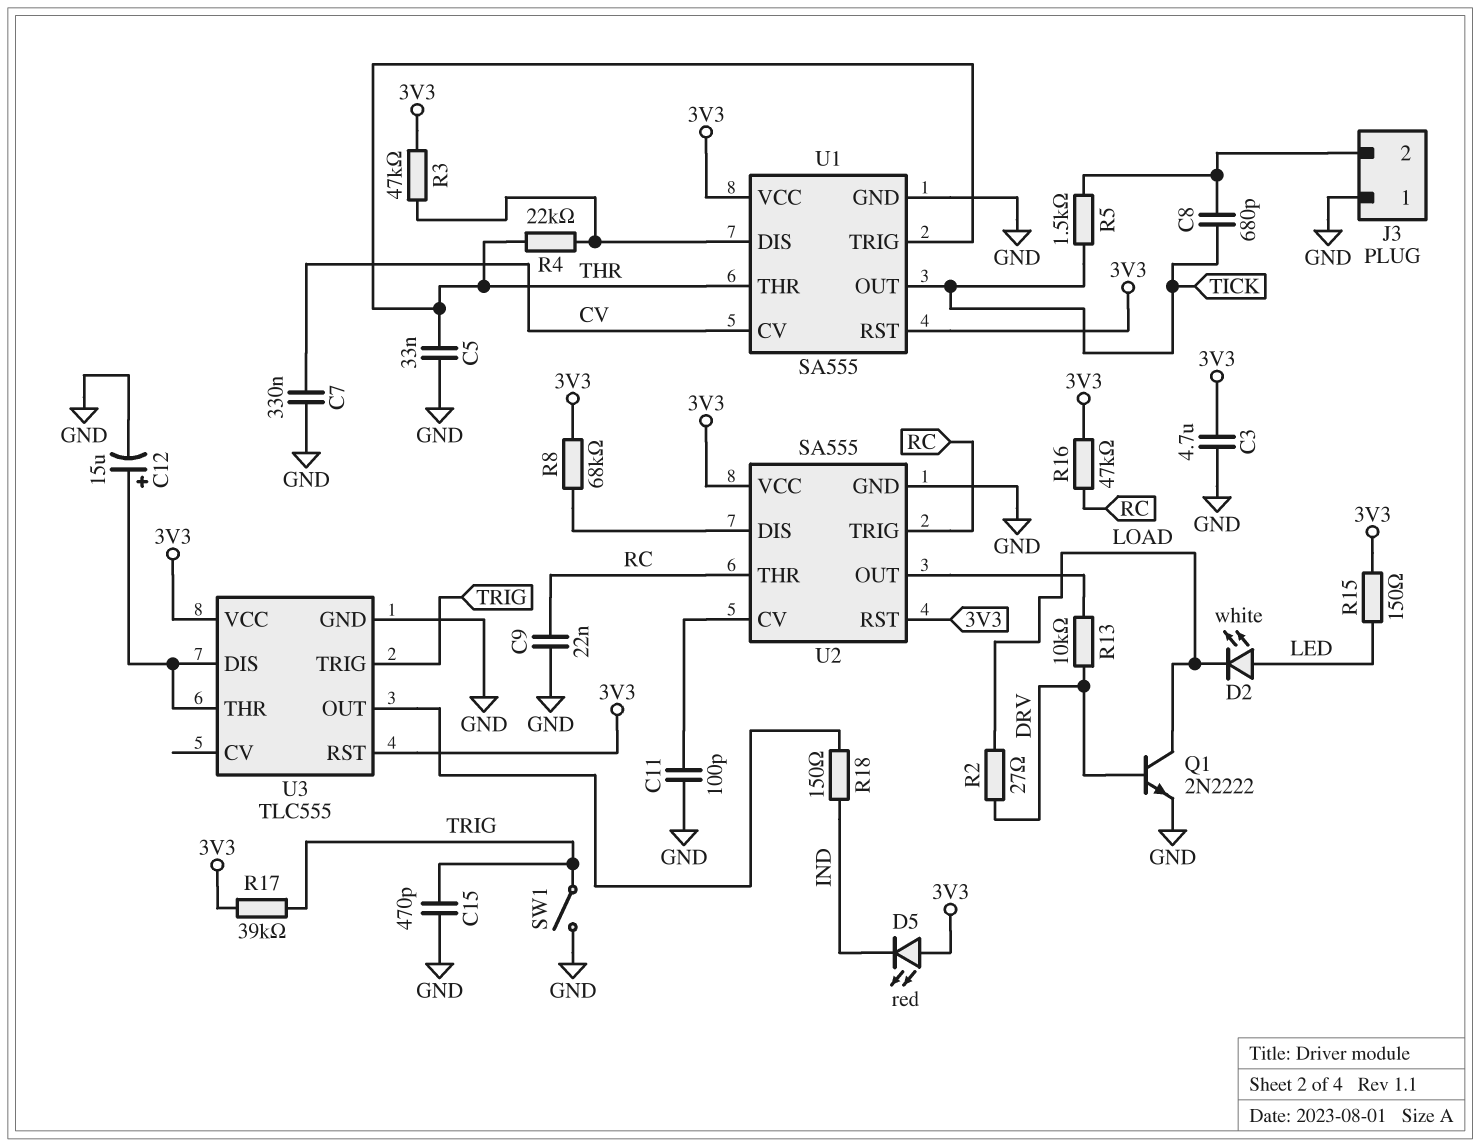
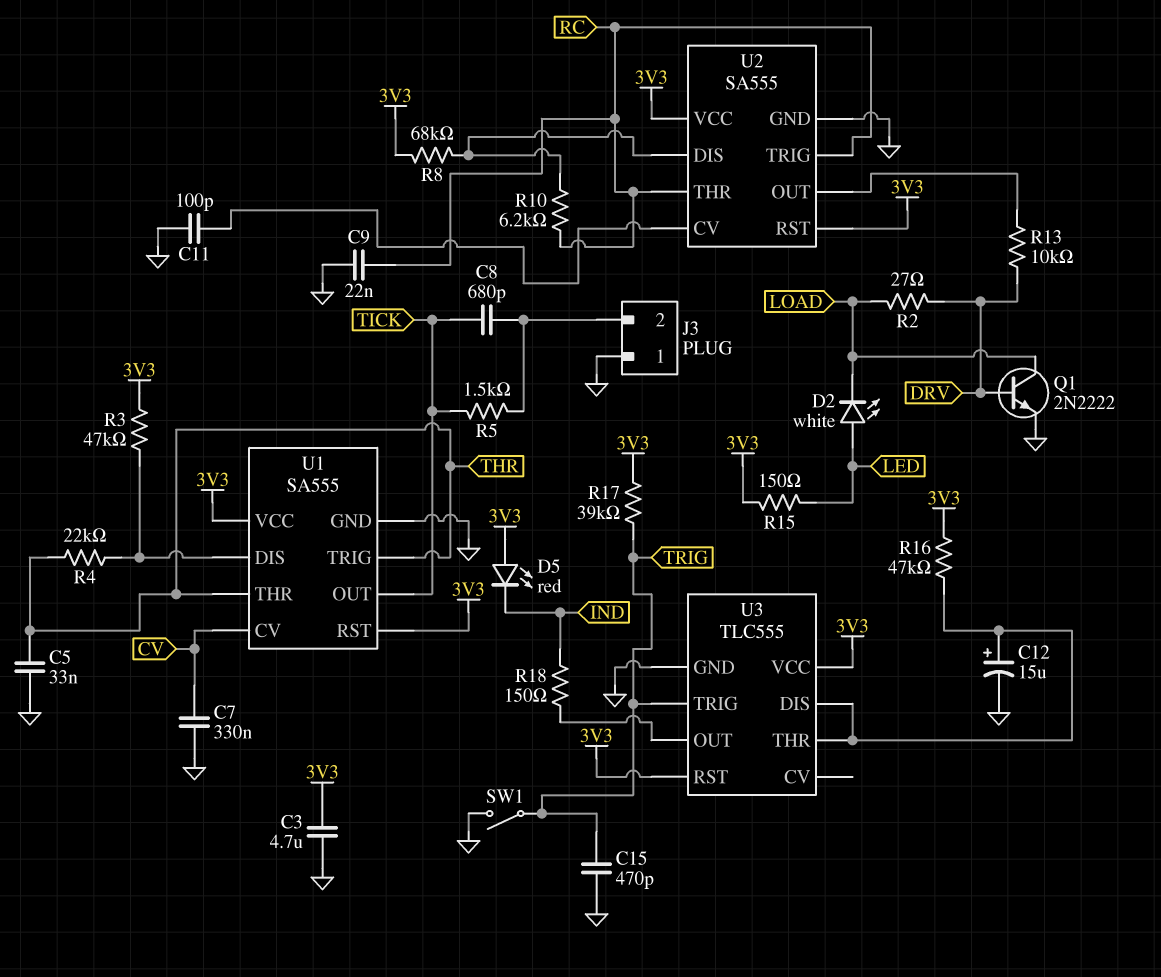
R10: none -> 6.2k (RC, U2/DIS)
R16: 47k (3V3, RC) -> 47k (3V3, U3/DIS)

